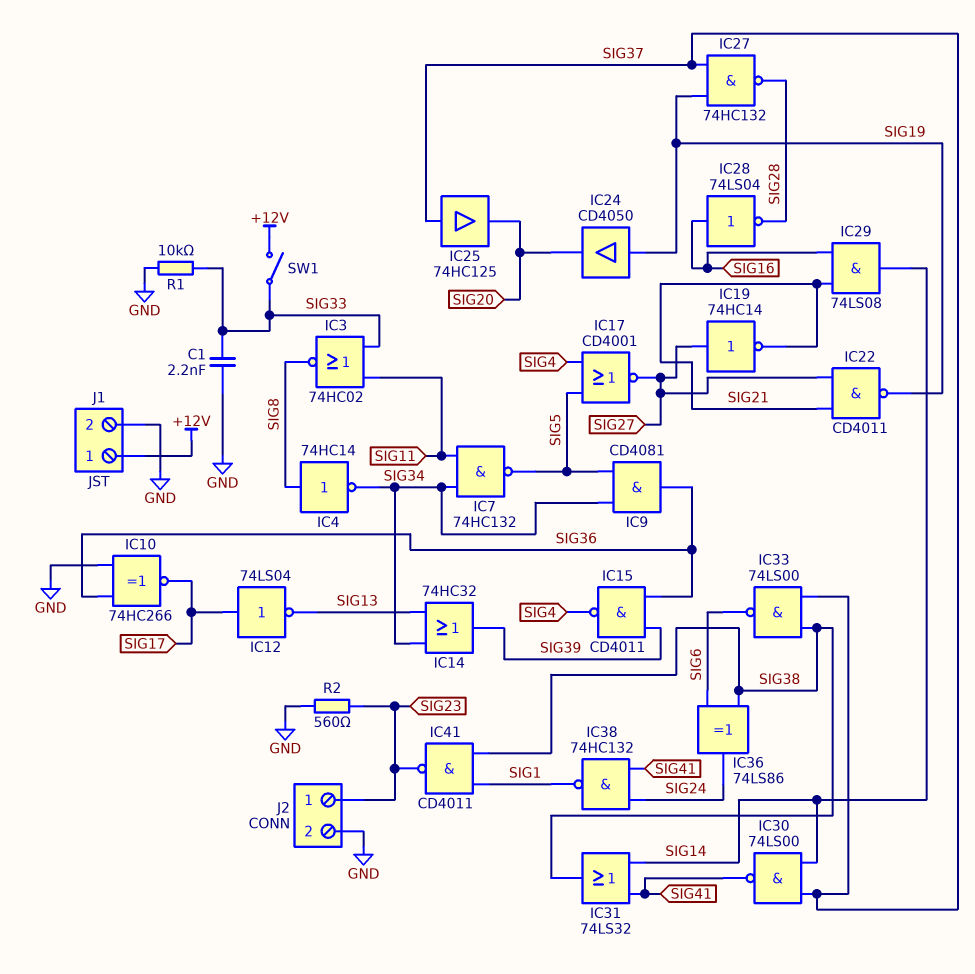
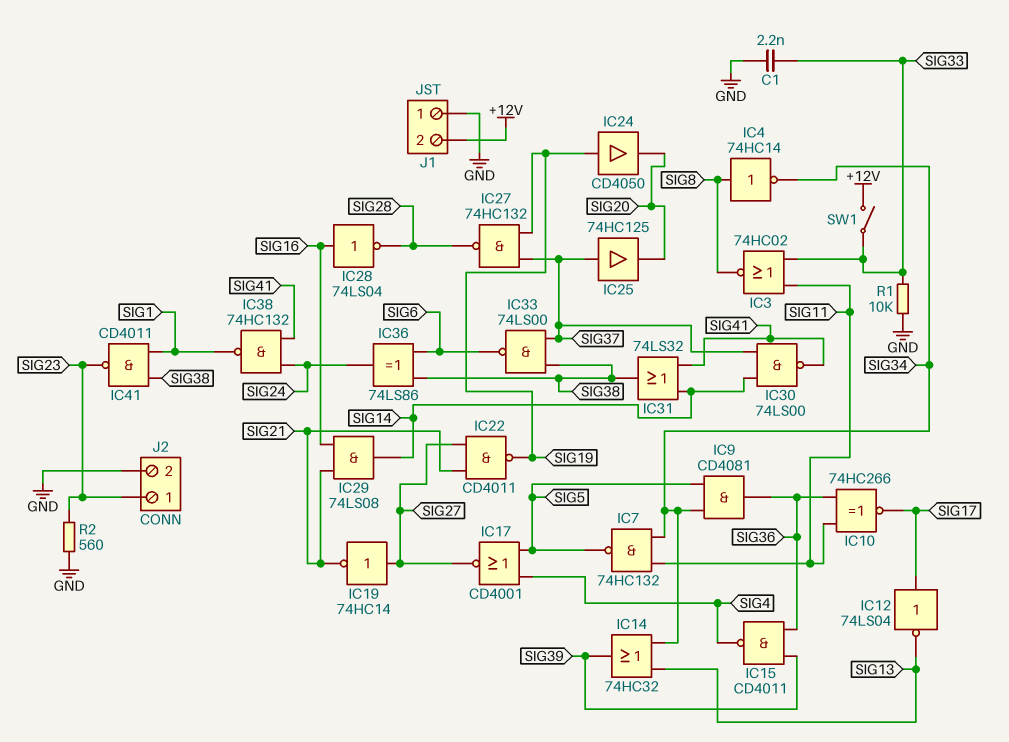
IC10: XNOR 74HC266 (in GND, in SIG36, out SIG17) -> XNOR 74HC266 (in SIG11, in SIG36, out SIG17)
J1 pin 1: +12V -> GND
J1 pin 2: GND -> +12V

